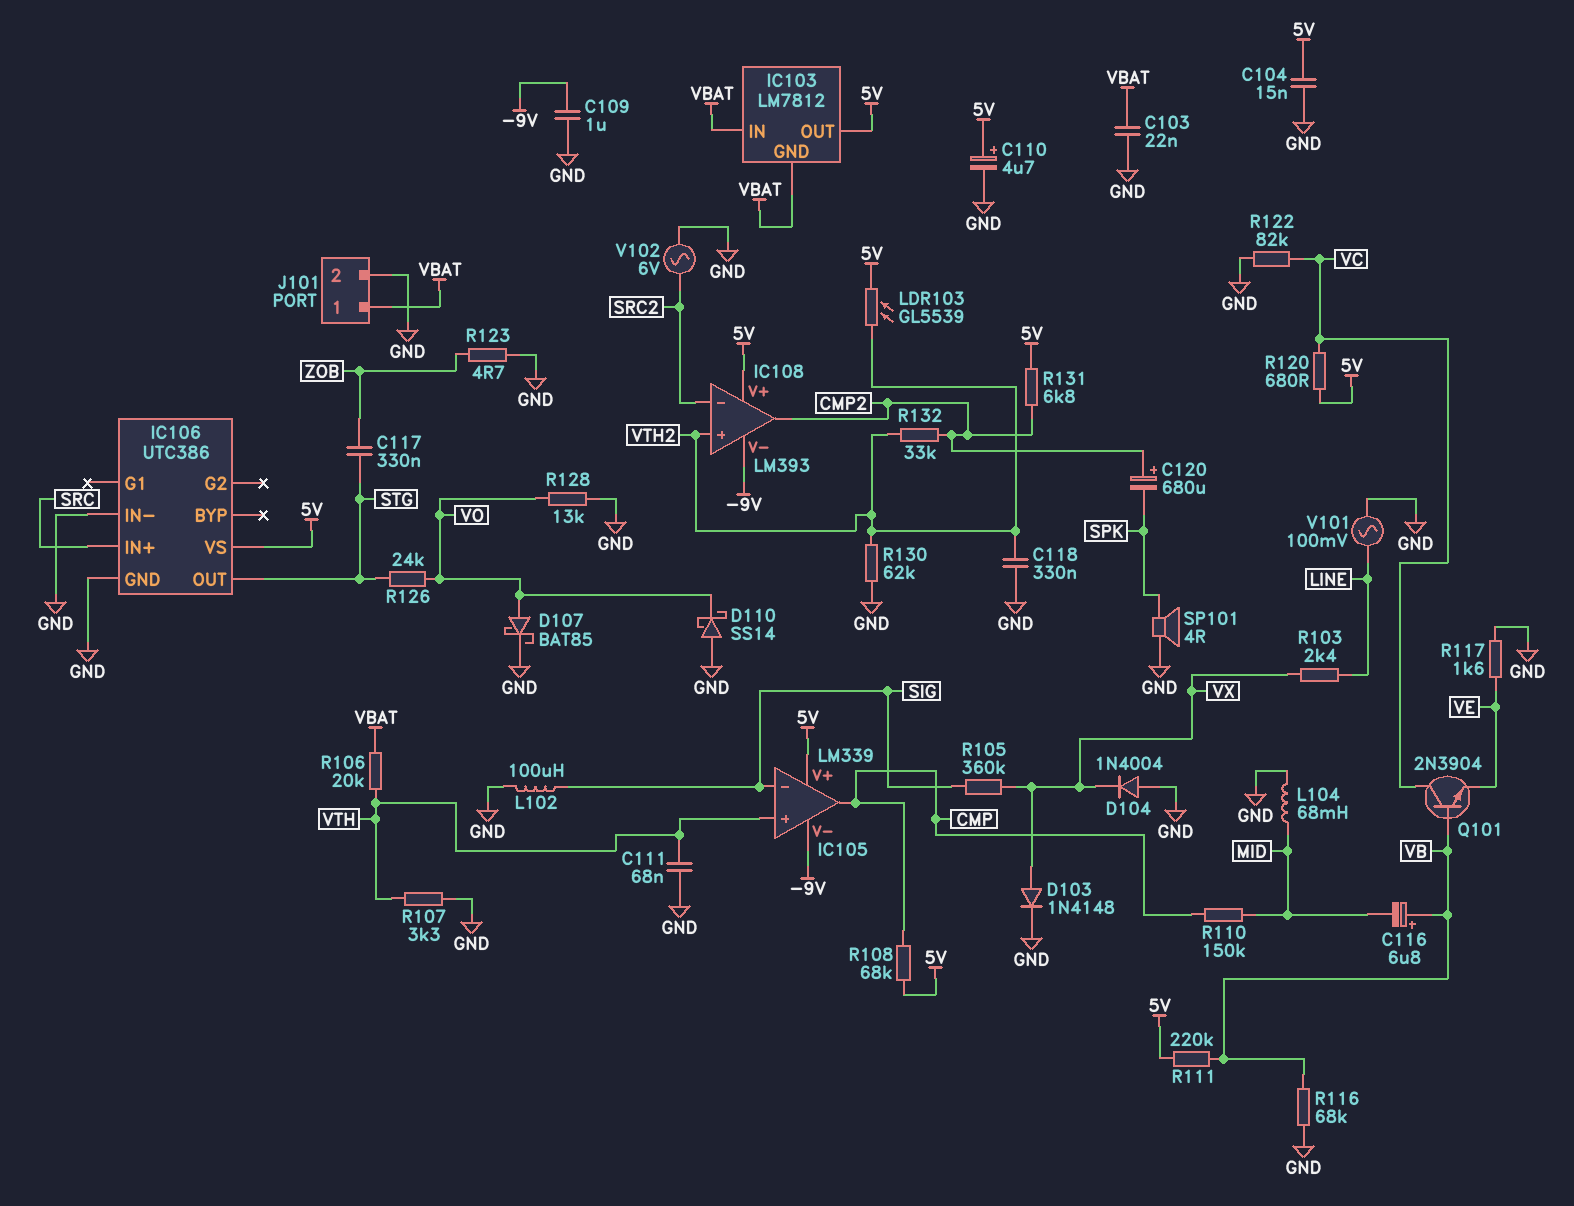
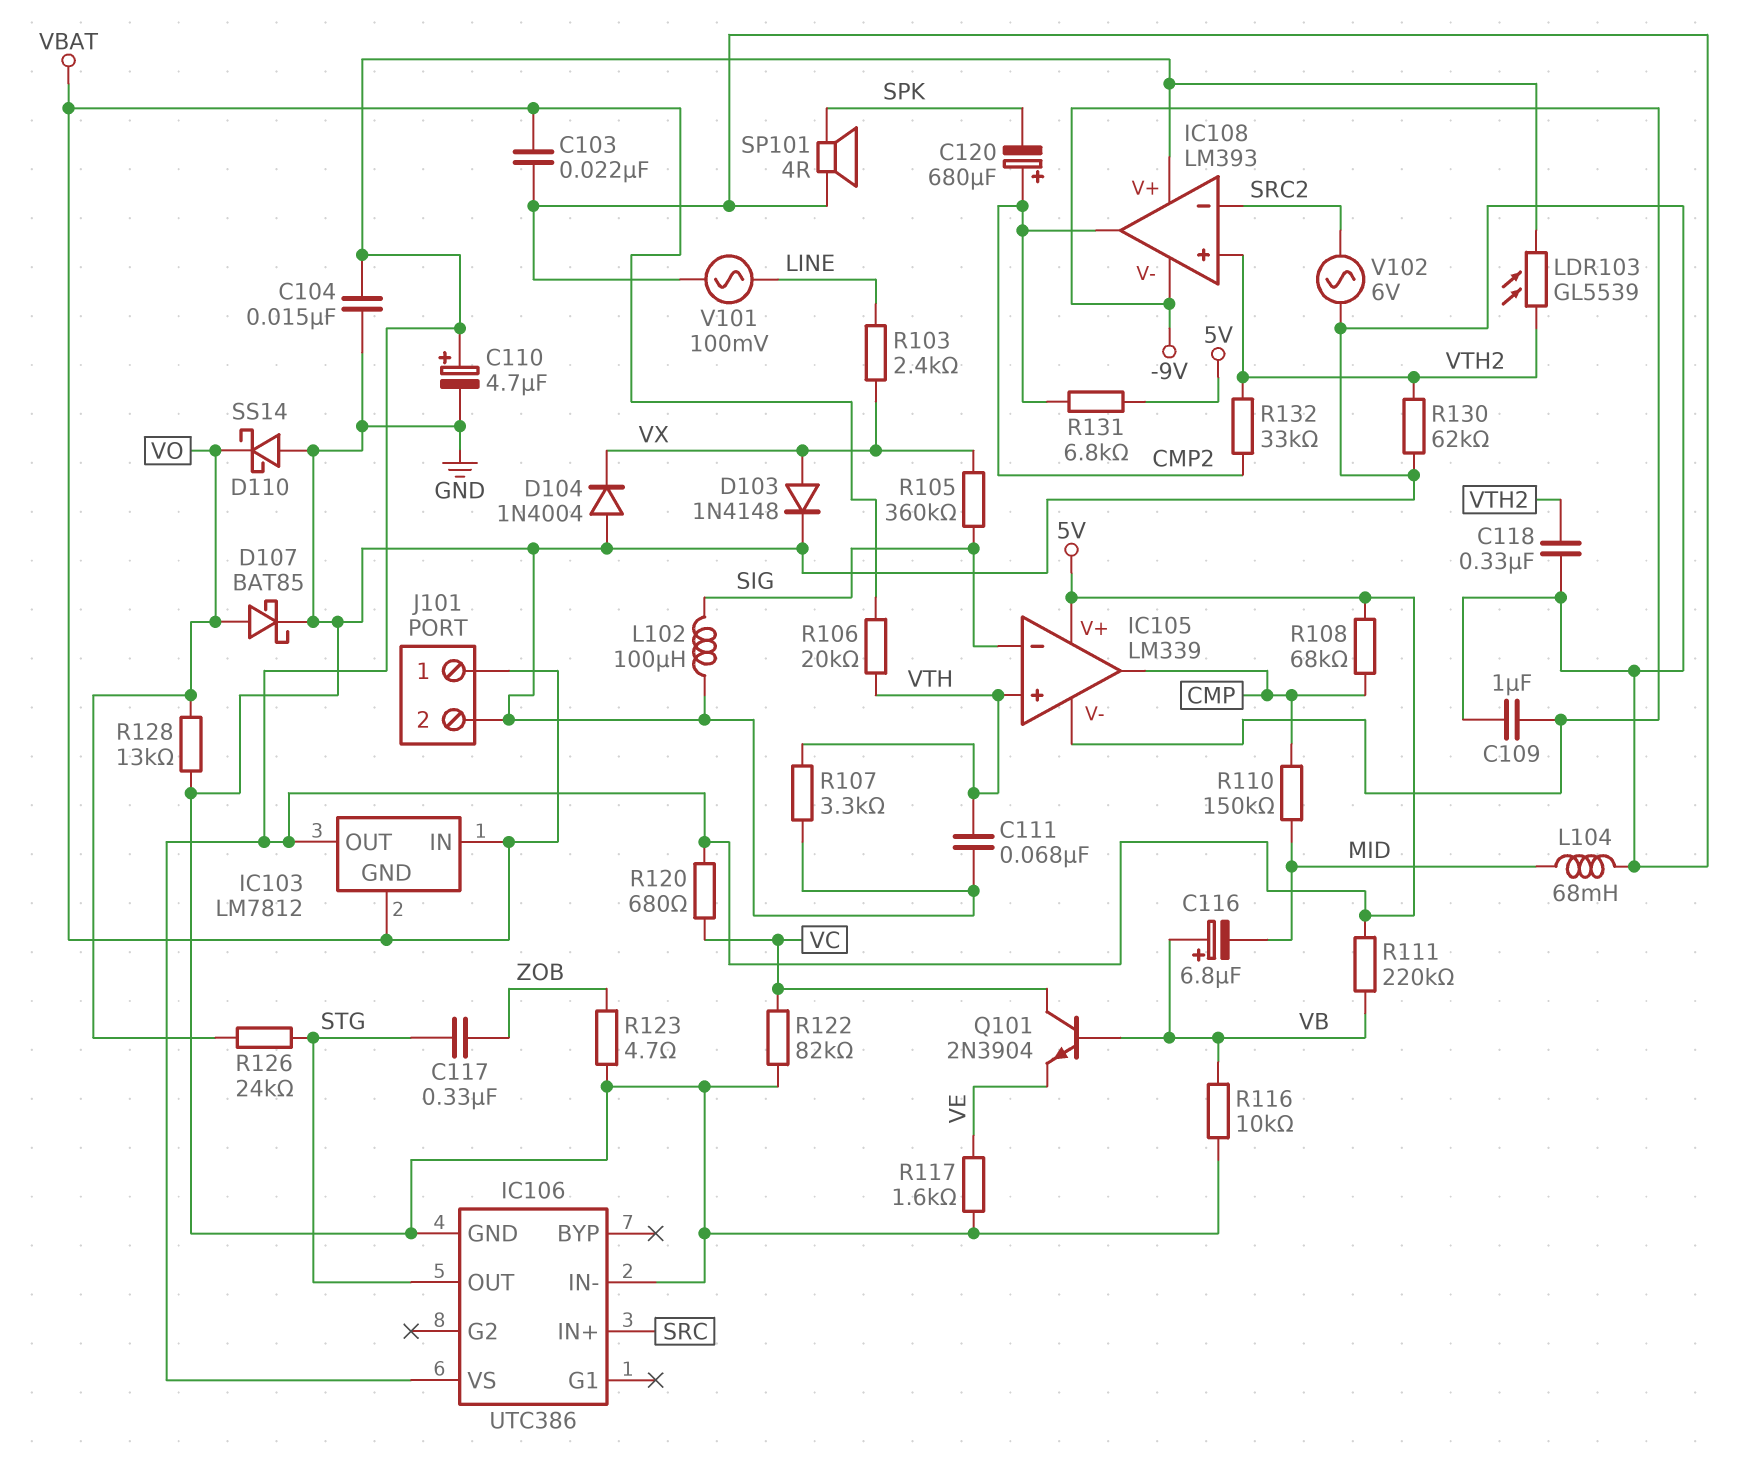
R116: 68k (GND, VB) -> 10k (GND, VB)

